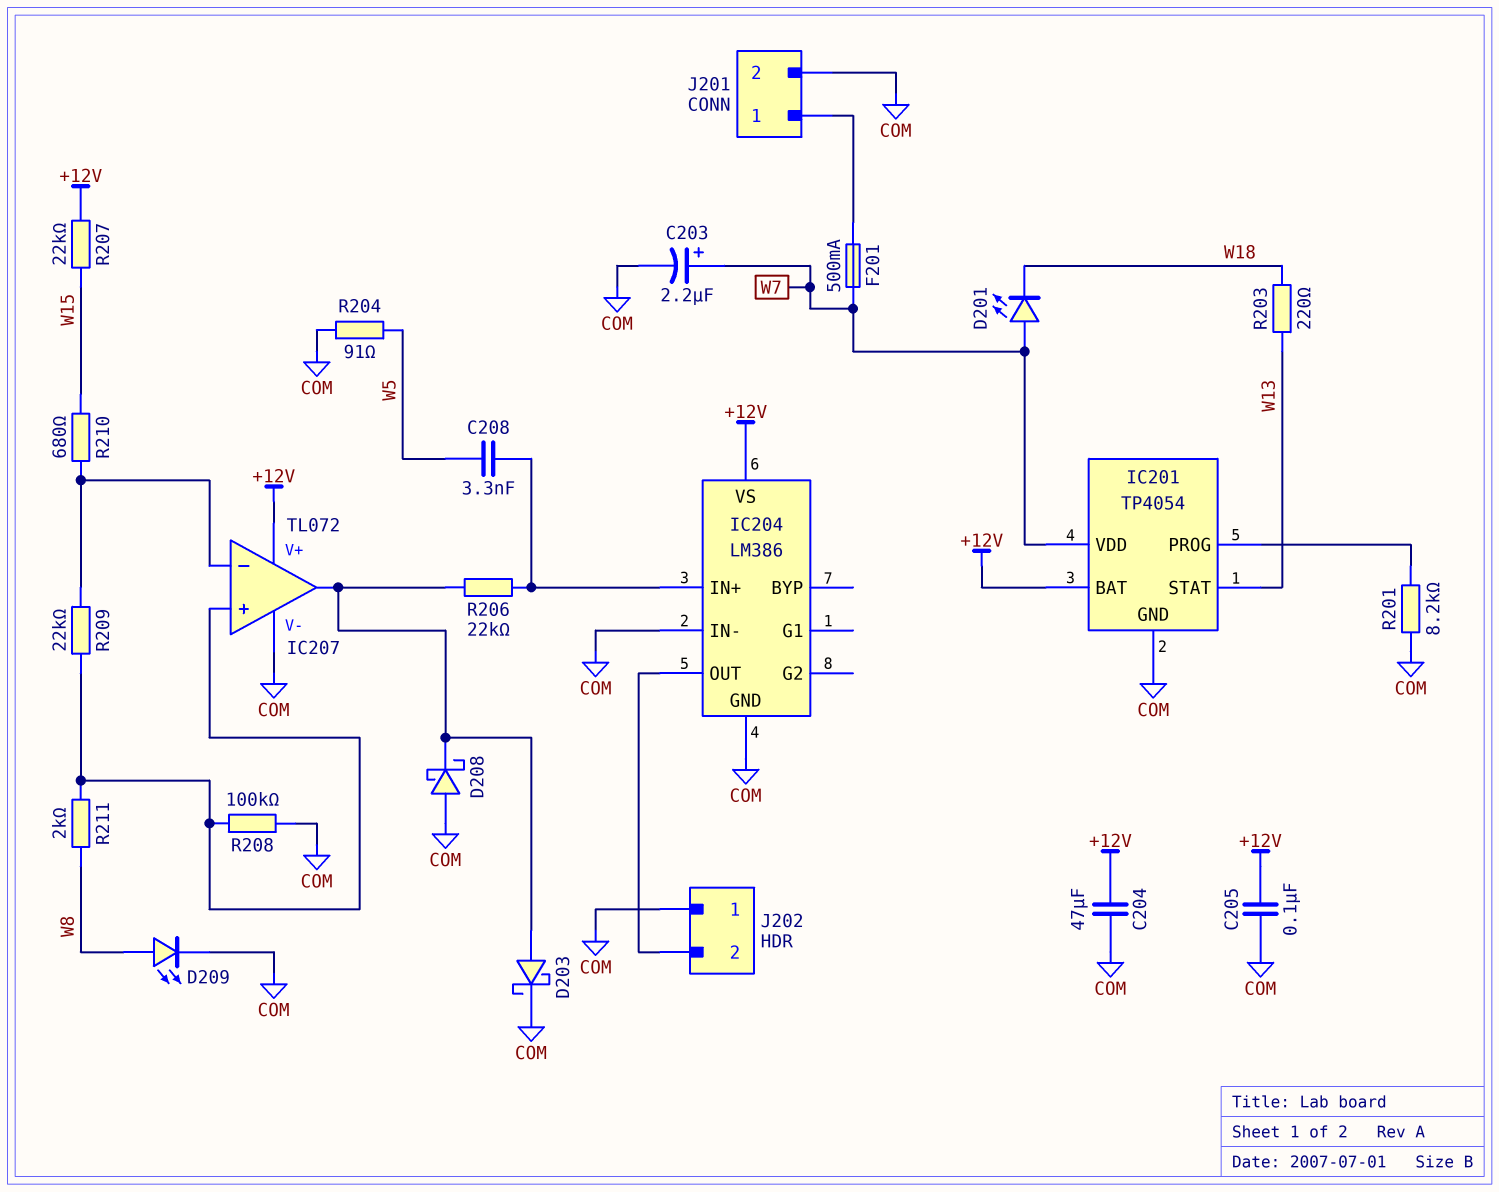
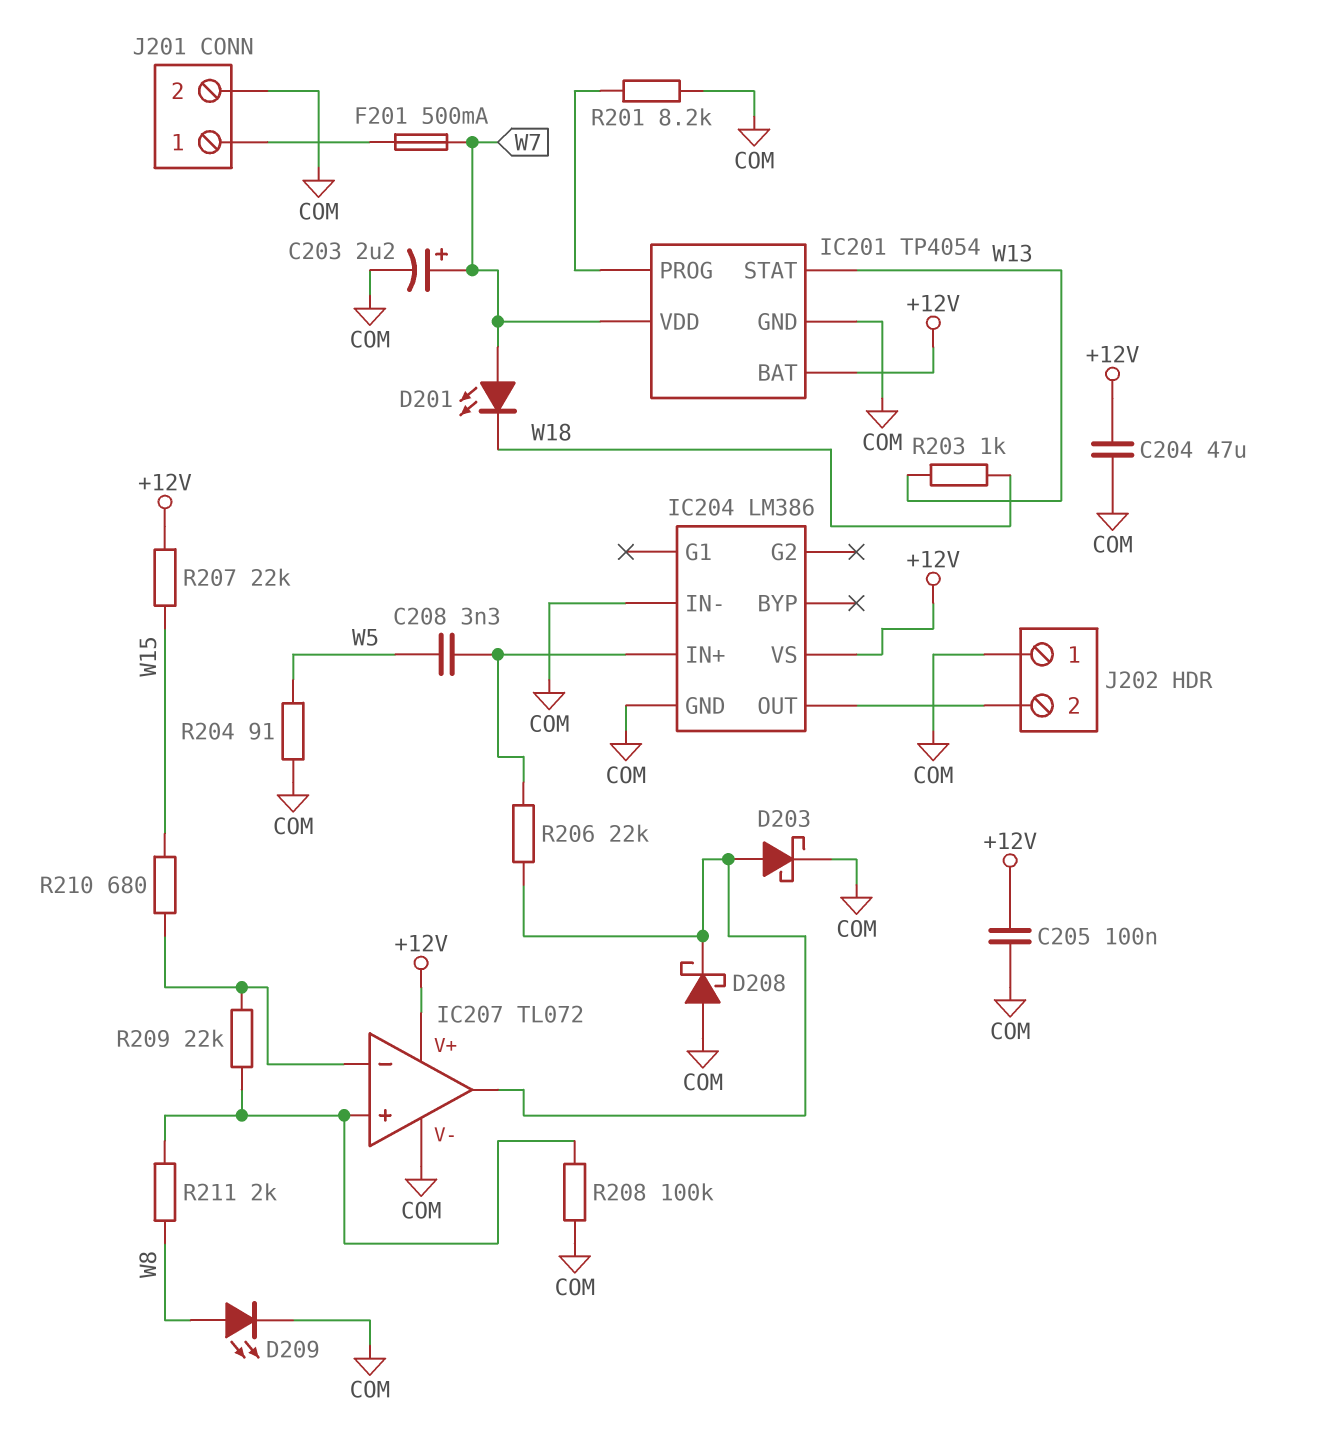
R203: 220 (W13, W18) -> 1k (W13, W18)

